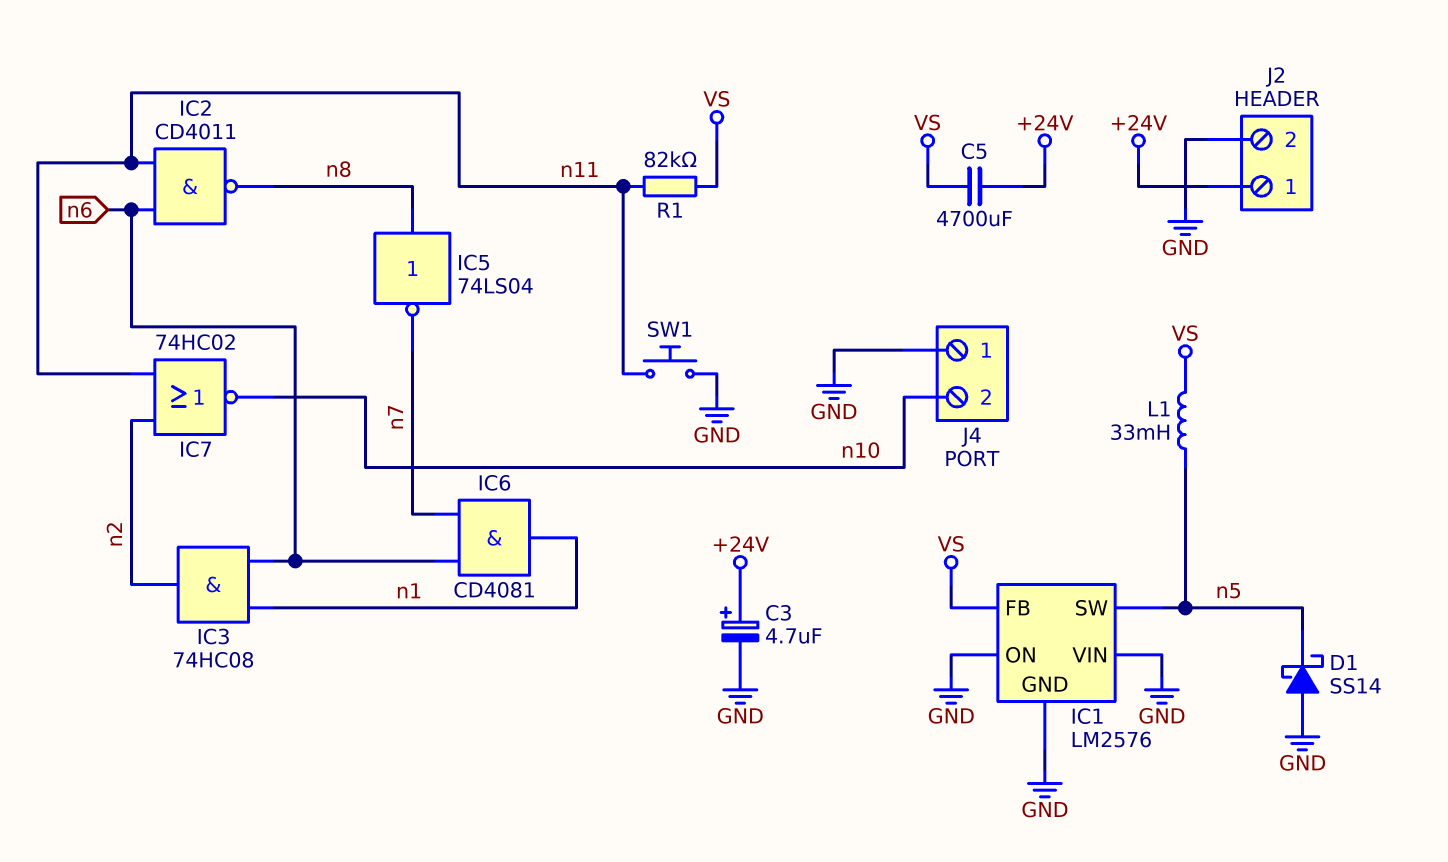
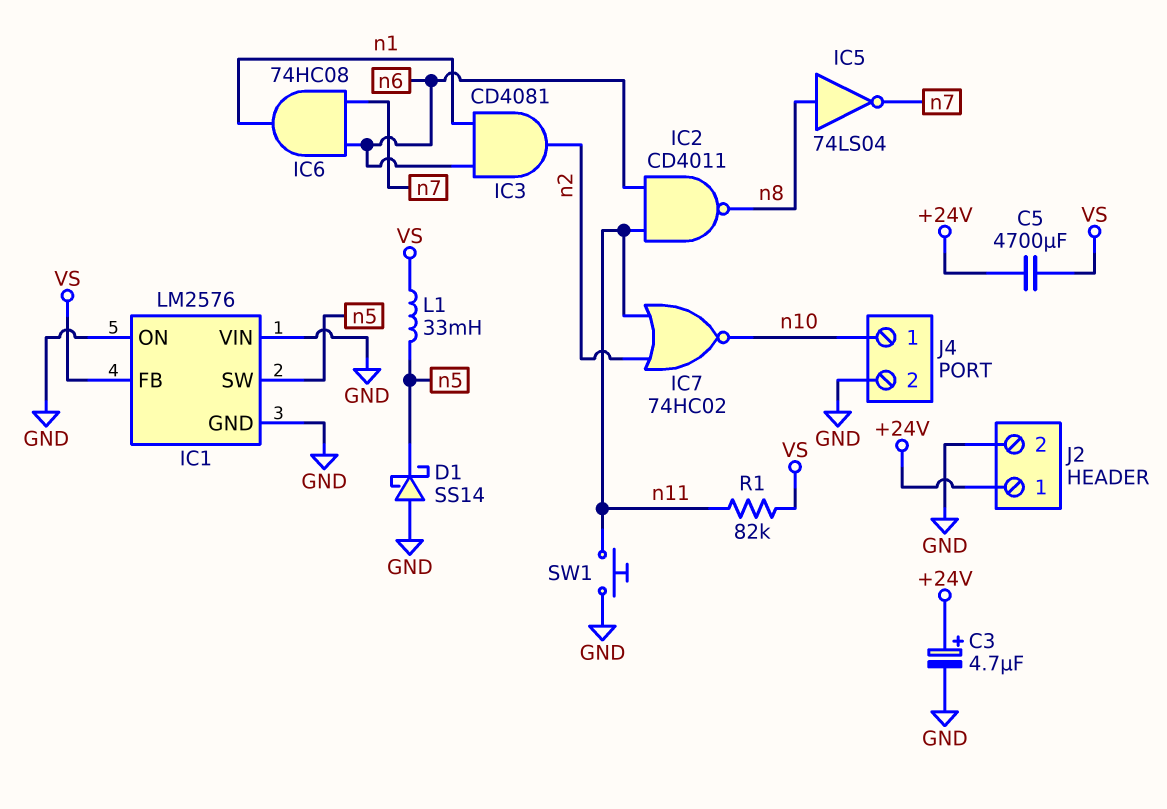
IC3: AND 74HC08 (in n1, in n6, out n2) -> AND CD4081 (in n1, in n6, out n2)
IC6: AND CD4081 (in n6, in n7, out n1) -> AND 74HC08 (in n6, in n7, out n1)
J4 pin 1: GND -> n10
J4 pin 2: n10 -> GND

